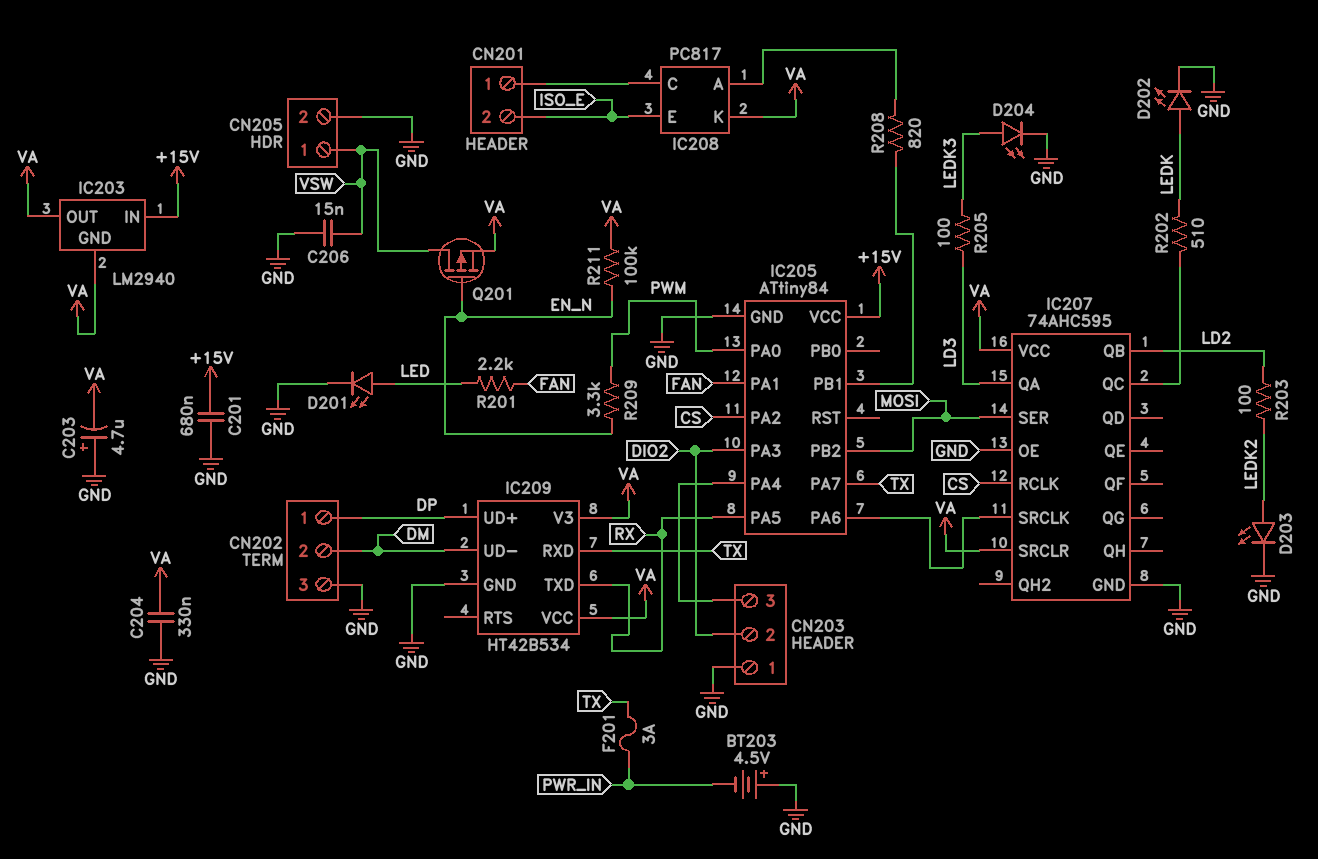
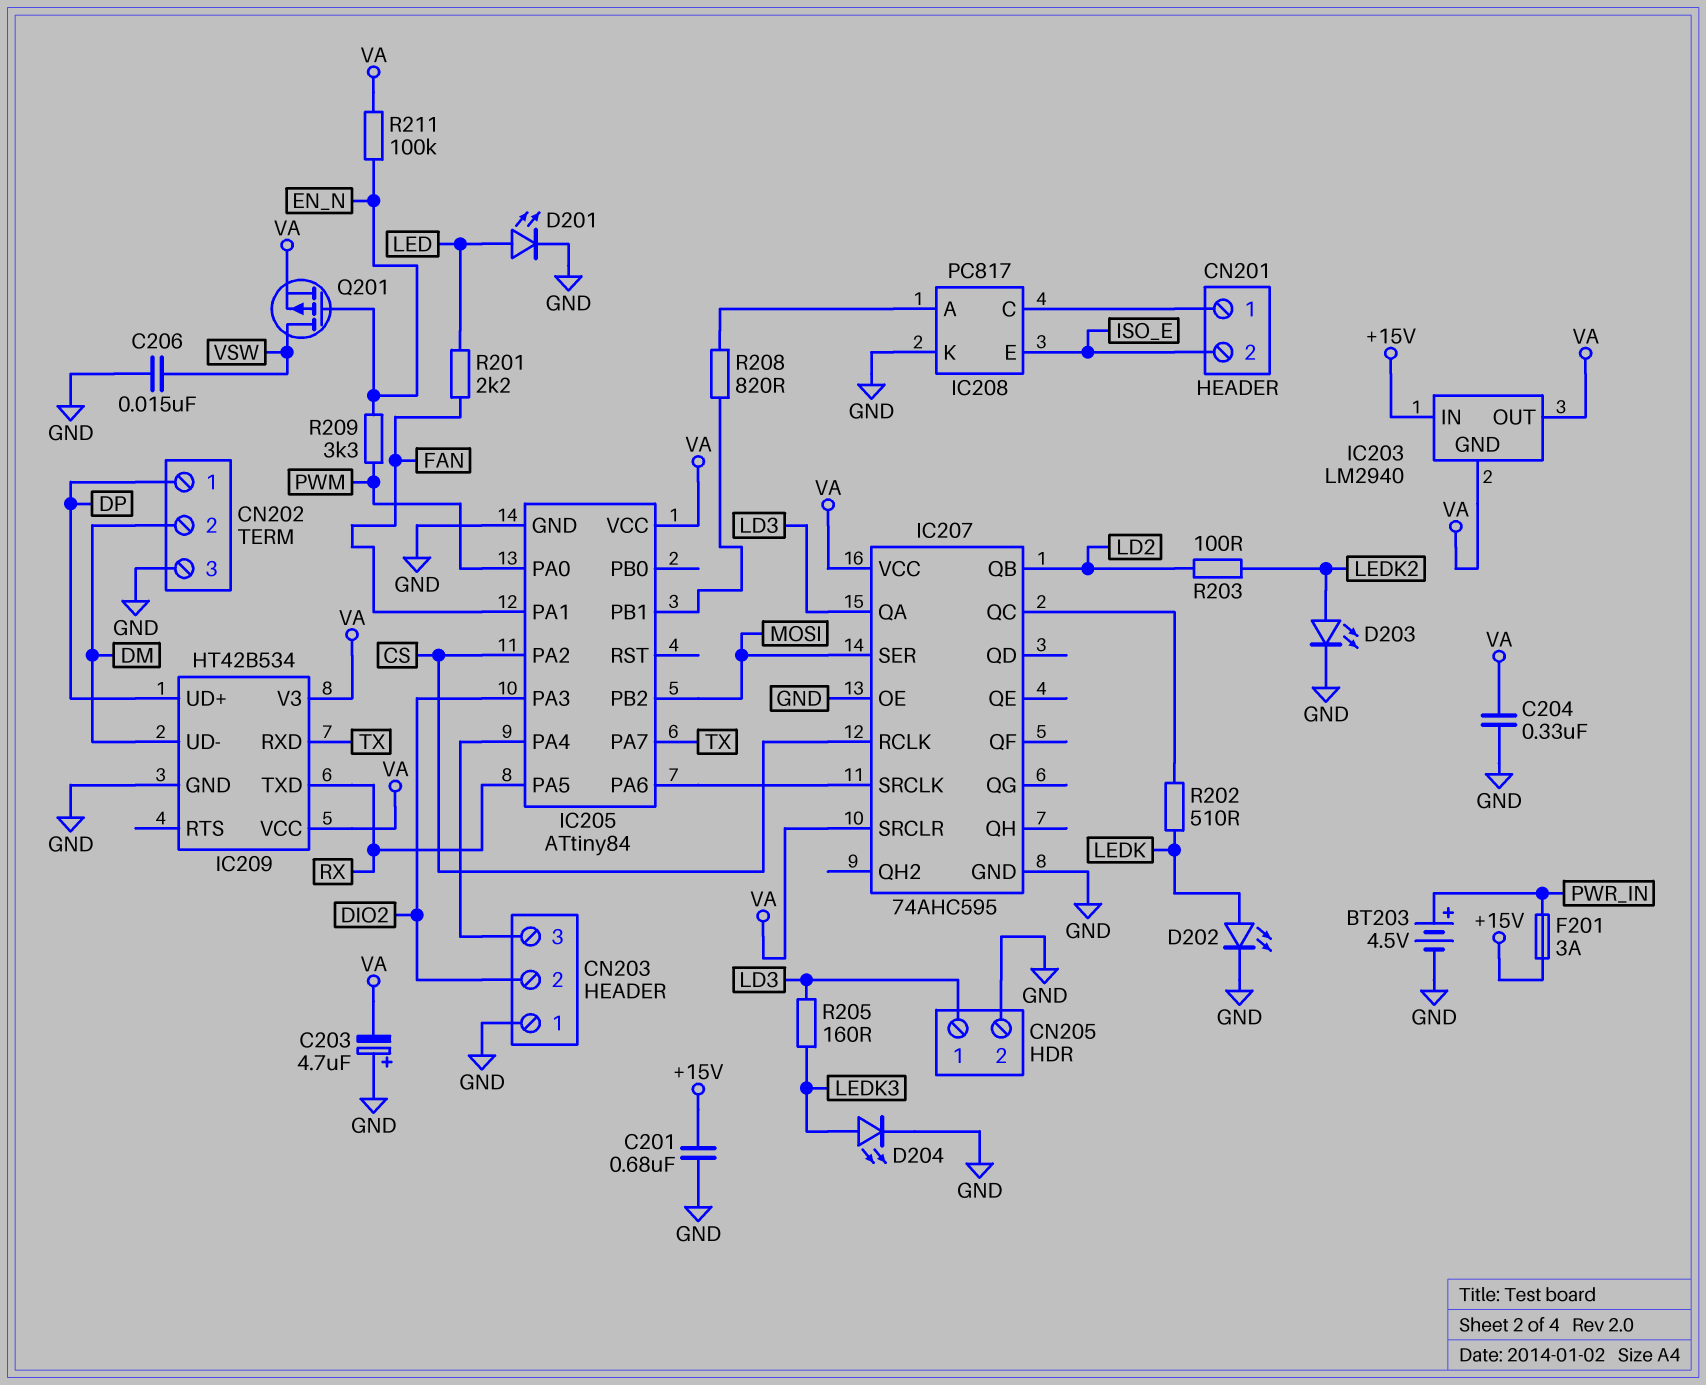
BT203: 4.5V (plus GND, minus PWR_IN) -> 4.5V (plus PWR_IN, minus GND)
CN205 pin 1: VSW -> LD3
F201: 3A (PWR_IN, TX) -> 3A (+15V, PWR_IN)
IC205 pin VCC: +15V -> VA
IC208 pin K: VA -> GND
R205: 100 (LD3, LEDK3) -> 160 (LD3, LEDK3)

